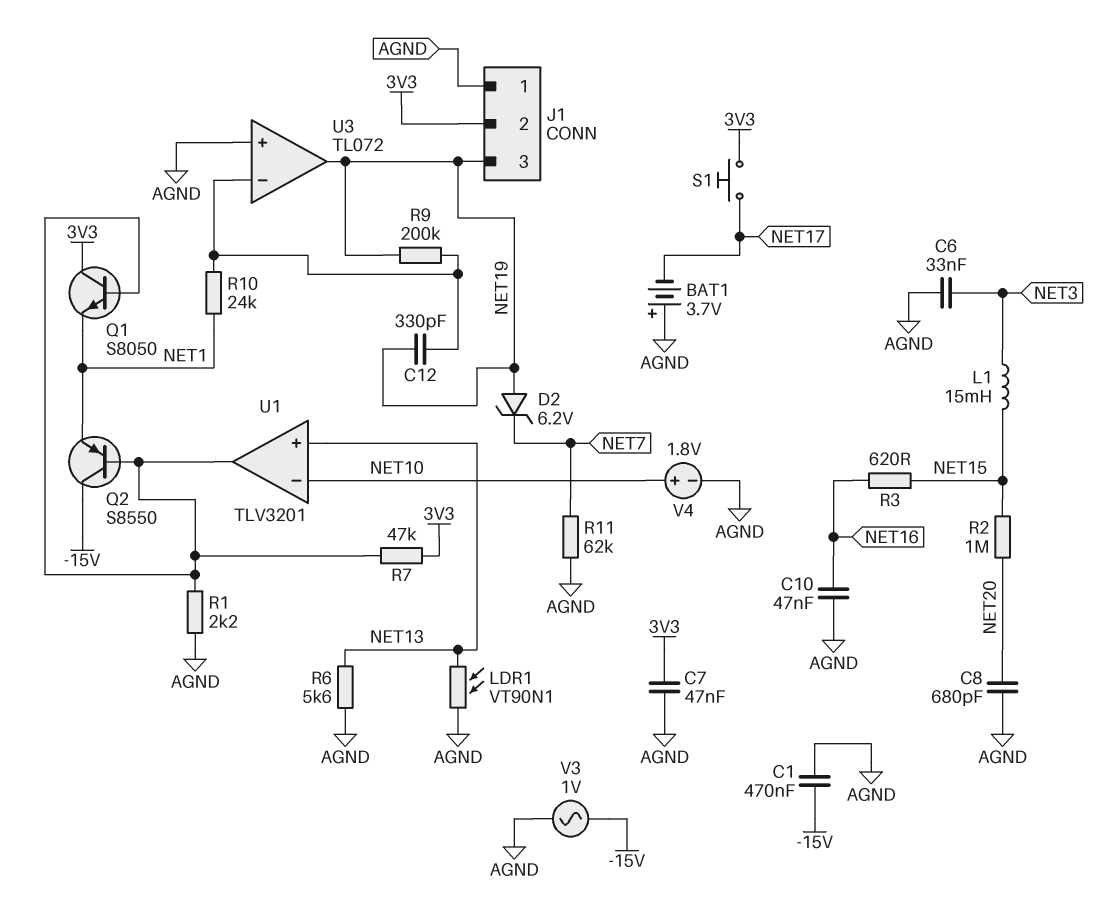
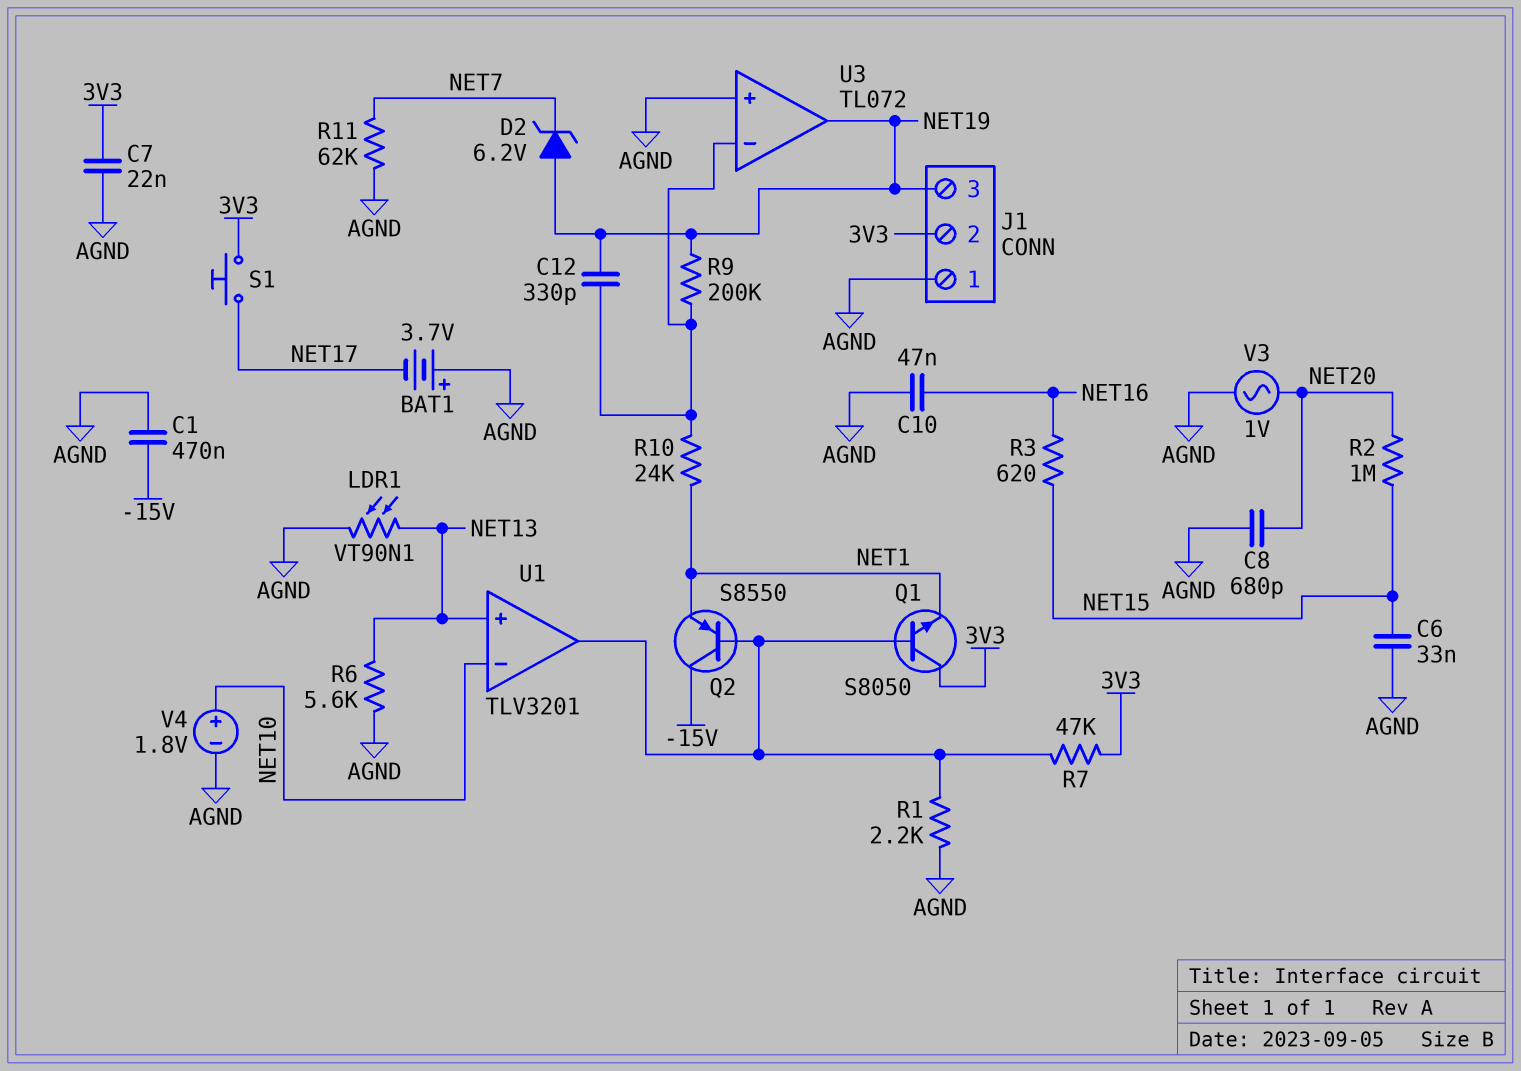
C6: 33nF (AGND, NET3) -> 33nF (AGND, NET15)
C7: 47nF (3V3, AGND) -> 22nF (3V3, AGND)
L1: 15mH (NET3, NET15) -> none
V3: AC 1V (-15V, AGND) -> AC 1V (AGND, NET20)

